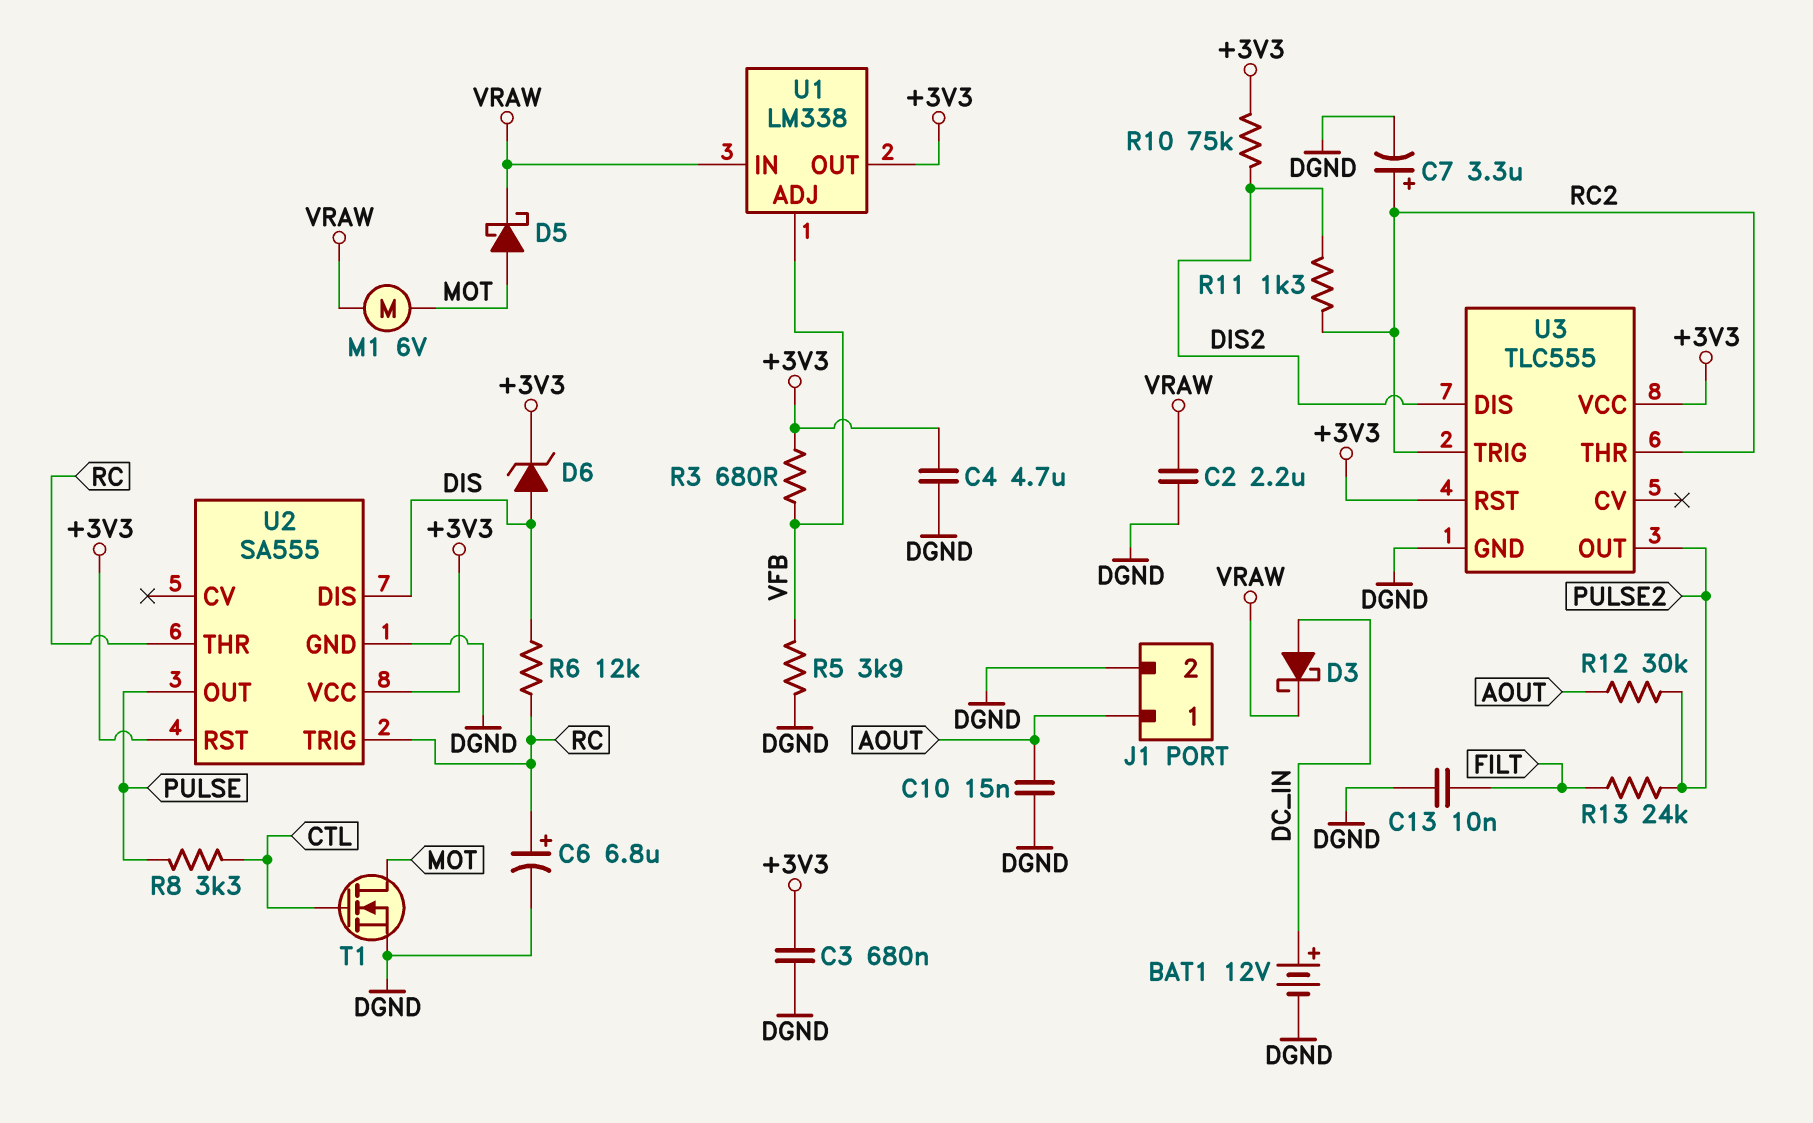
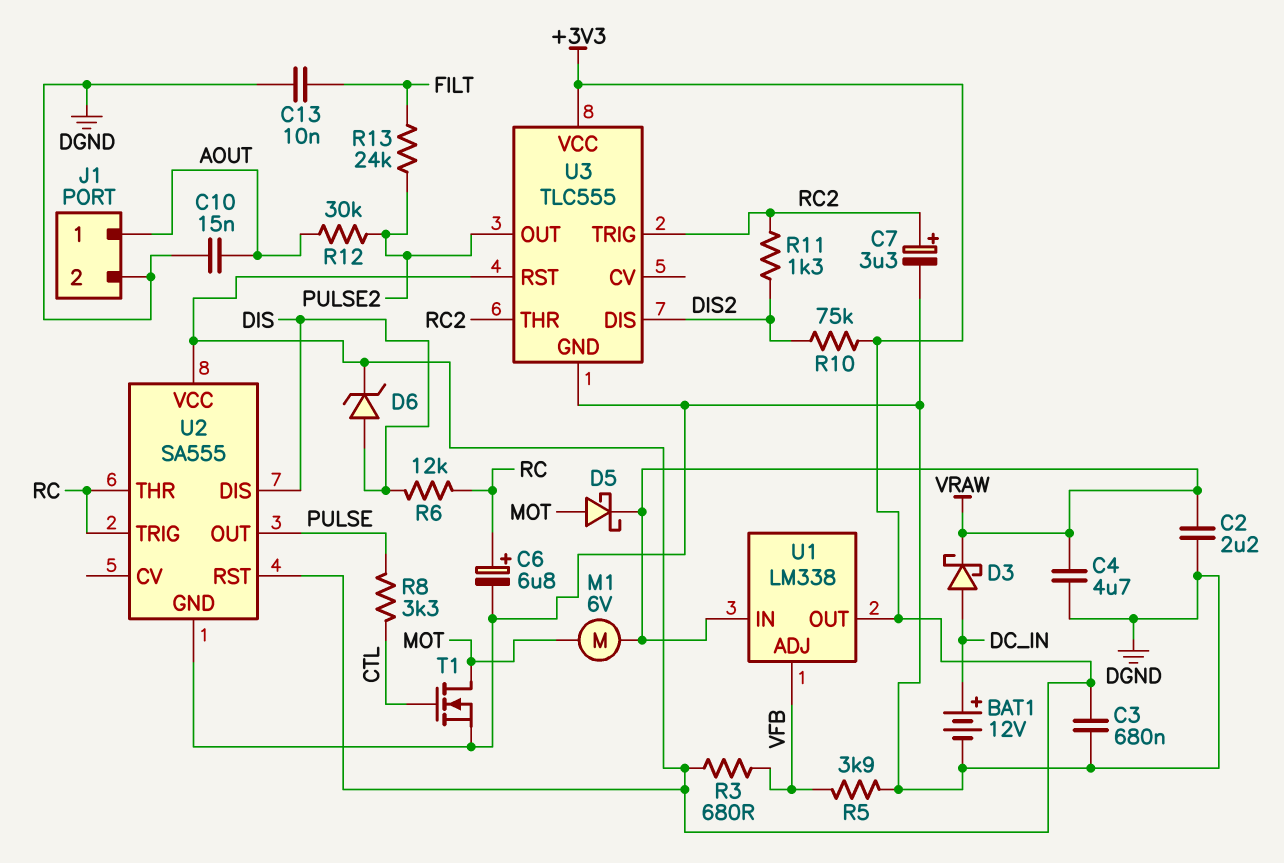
C4: 4.7uF (+3V3, DGND) -> 4.7uF (DGND, VRAW)

